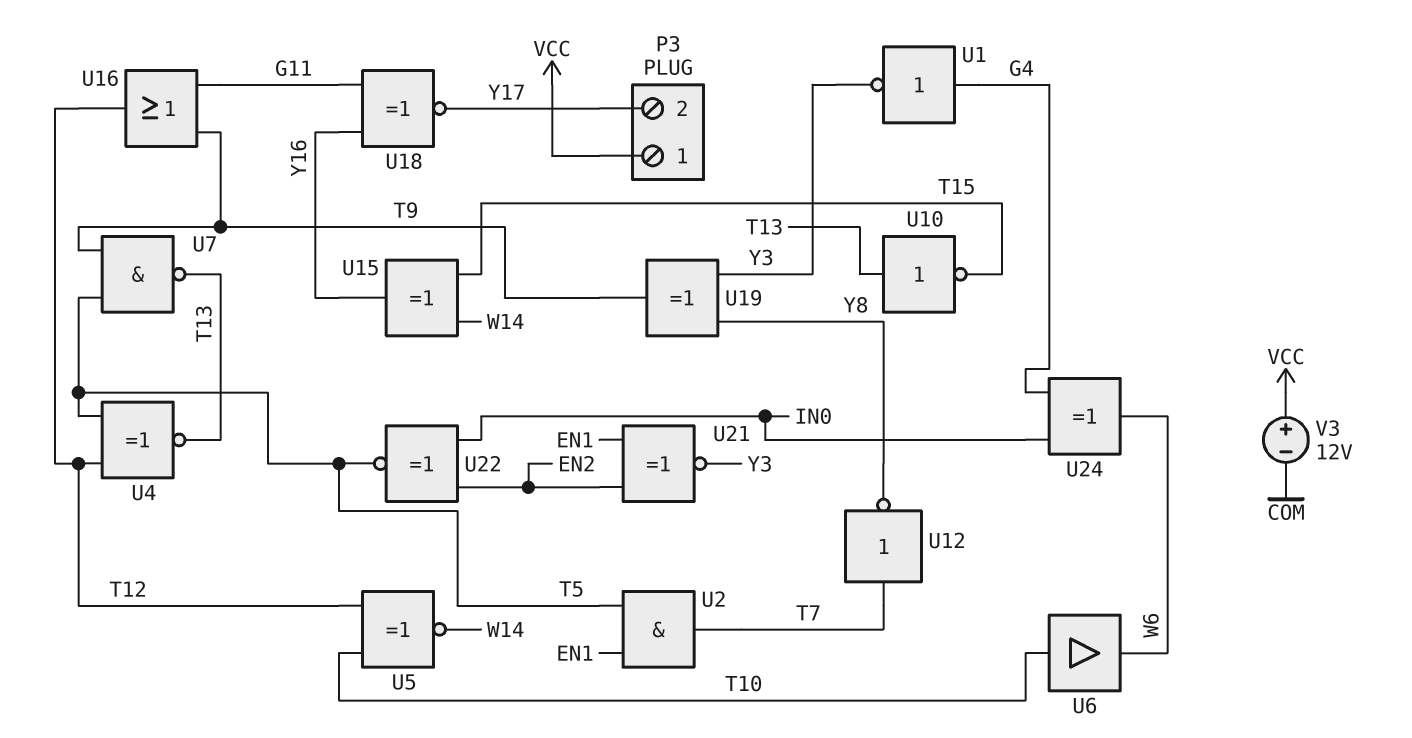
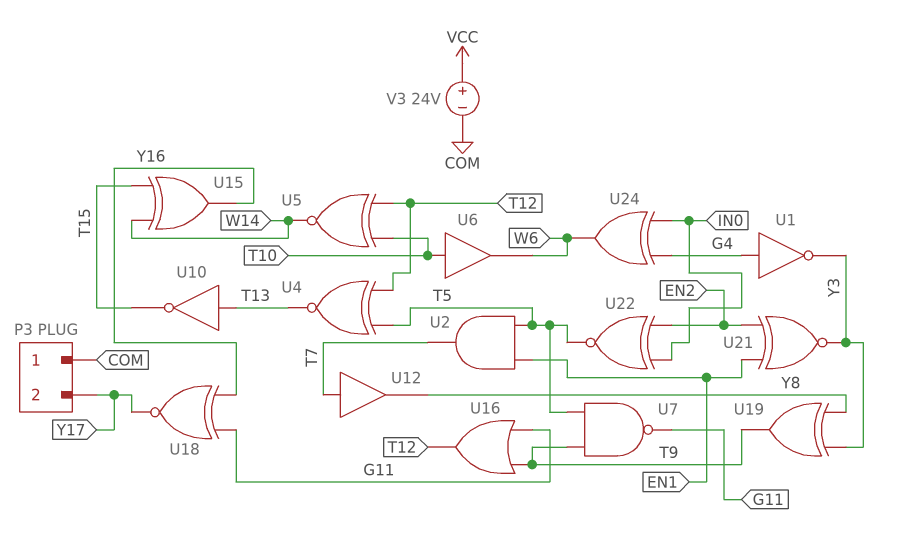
P3 pin 1: VCC -> COM
U7: NAND (in T5, in T9, out T13) -> NAND (in T5, in T9, out G11)
U12: NOT (in T7, out Y8) -> buffer (in T7, out Y8)
V3: 12V (plus VCC, minus COM) -> 24V (plus VCC, minus COM)

